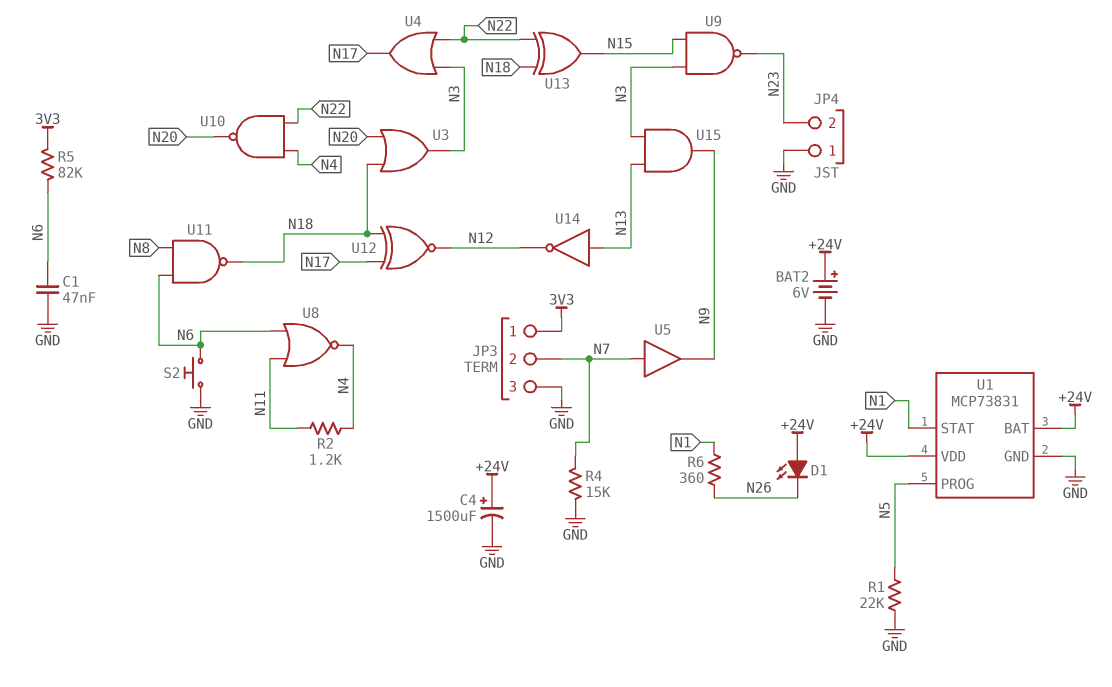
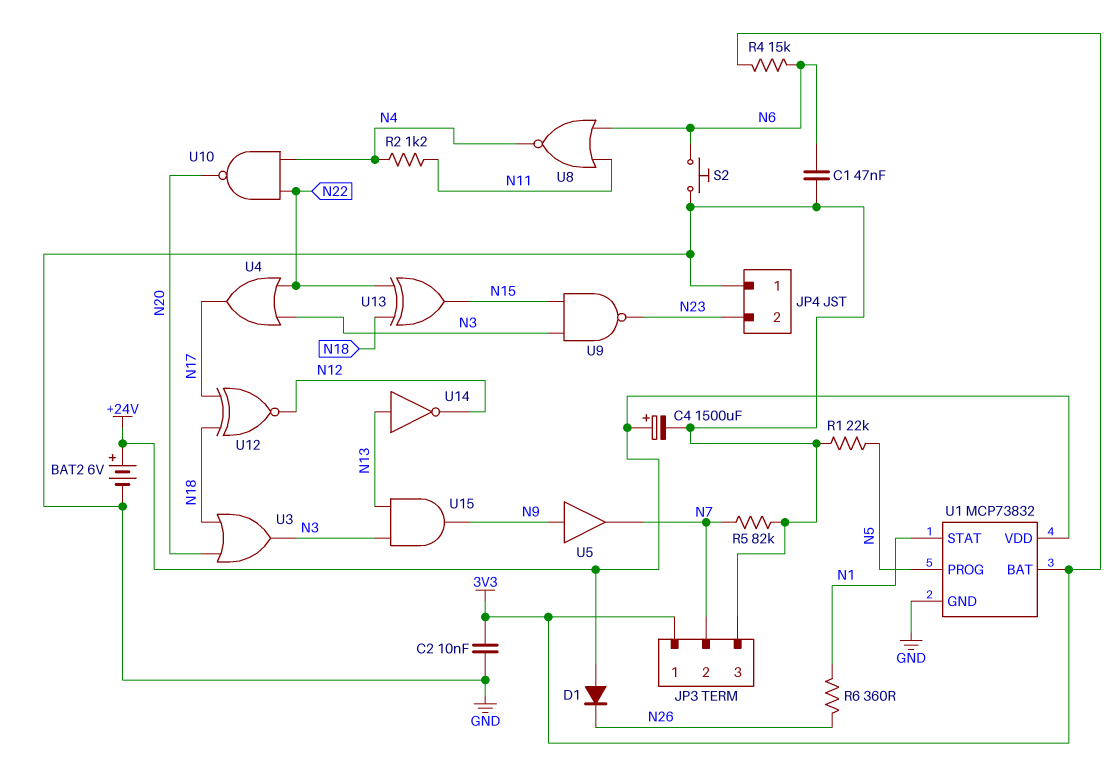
C2: none -> 10nF (3V3, GND)
D1: LED (A +24V, K N26) -> diode (A +24V, K N26)
R4: 15k (GND, N7) -> 15k (3V3, N6)
R5: 82k (3V3, N6) -> 82k (GND, N7)
U1: MCP73831 -> MCP73832
U1 pin BAT: +24V -> 3V3
U5: buffer (in N7, out N9) -> buffer (in N9, out N7)
U11: NAND (in N6, in N8, out N18) -> none

